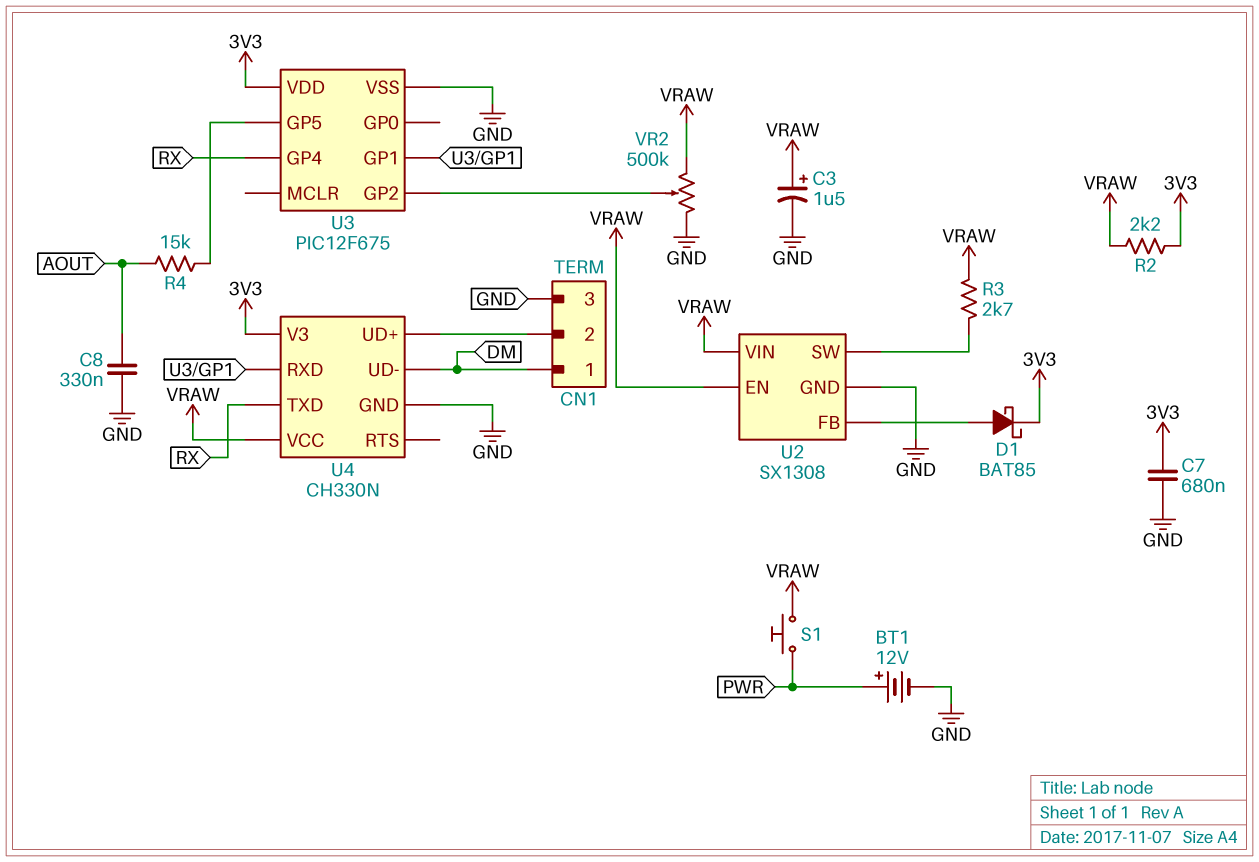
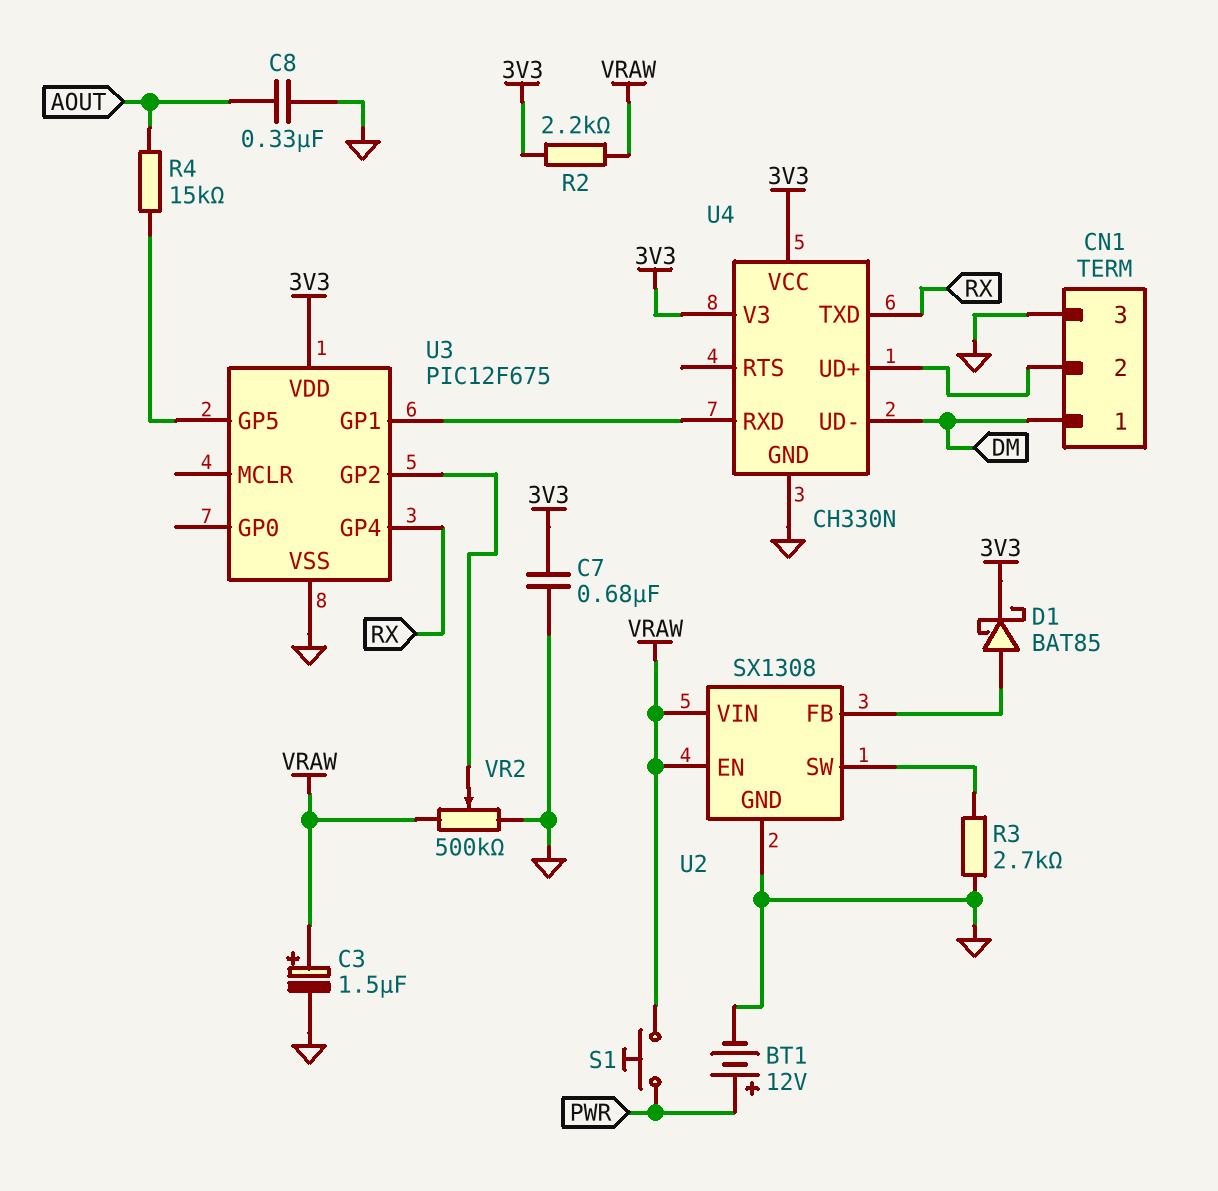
R3: 2.7k (U2/SW, VRAW) -> 2.7k (GND, U2/SW)
U4 pin VCC: VRAW -> 3V3

